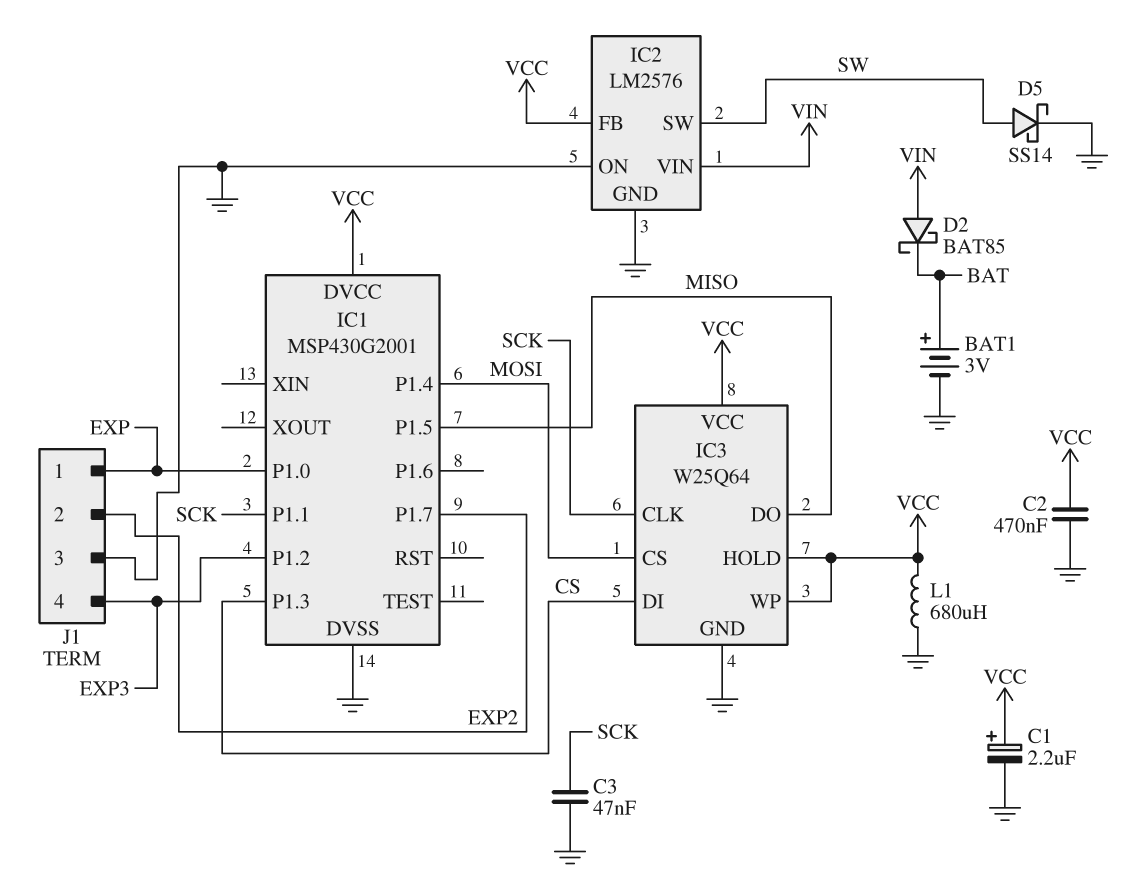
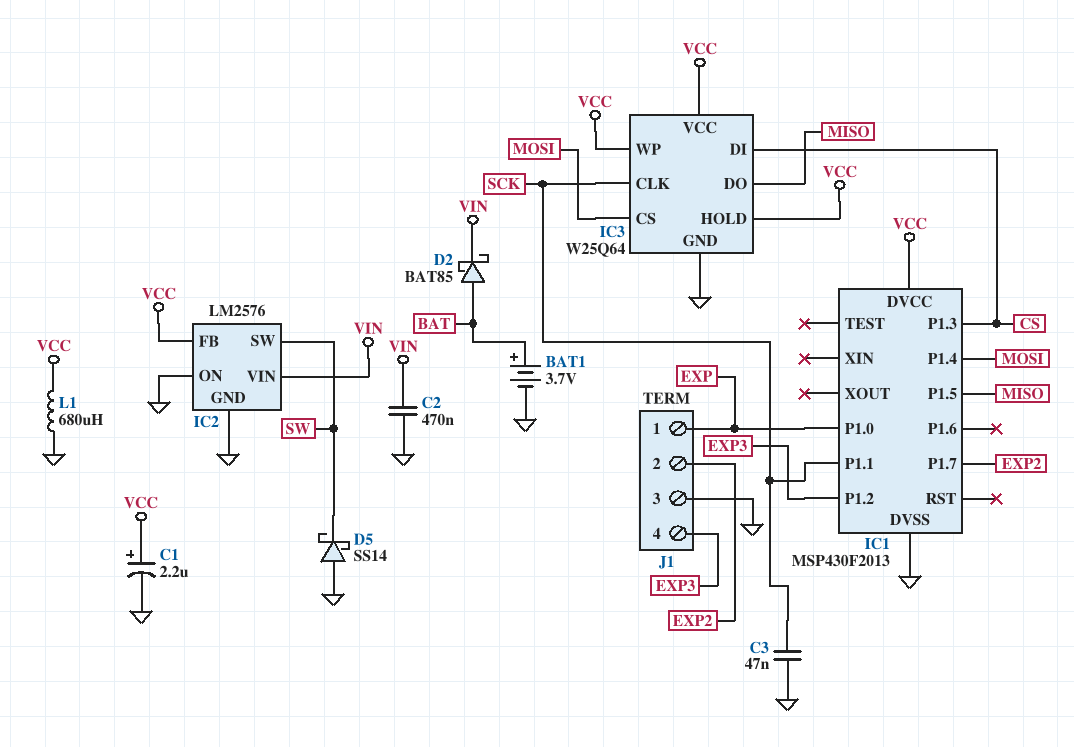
BAT1: 3V (plus BAT, minus GND) -> 3.7V (plus BAT, minus GND)
C2: 470nF (GND, VCC) -> 470nF (GND, VIN)
D2: schottky BAT85 (A VIN, K BAT) -> schottky BAT85 (A BAT, K VIN)
D5: schottky SS14 (A SW, K GND) -> schottky SS14 (A GND, K SW)
IC1: MSP430G2001 -> MSP430F2013

